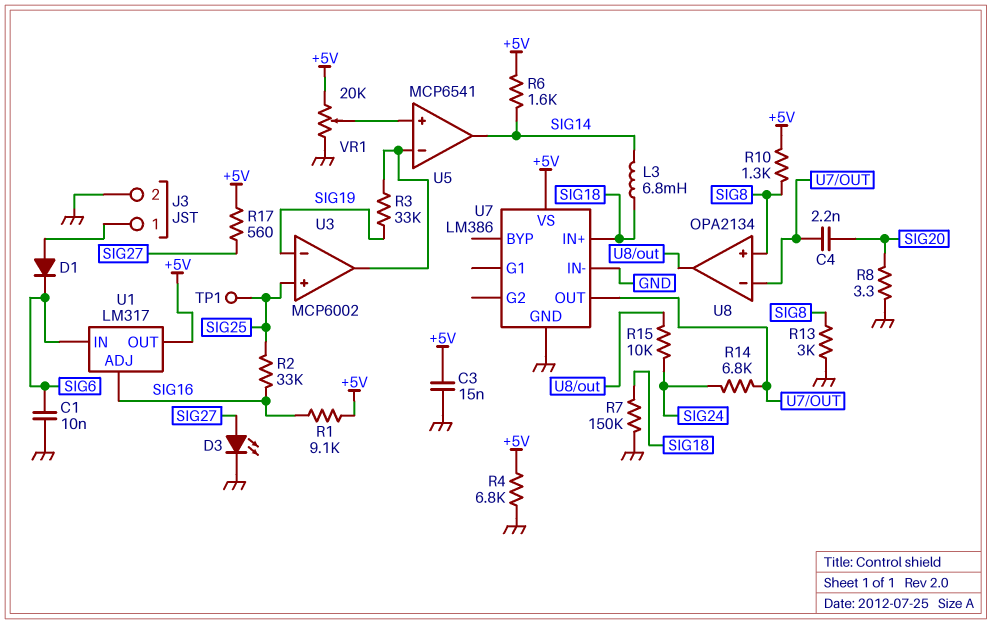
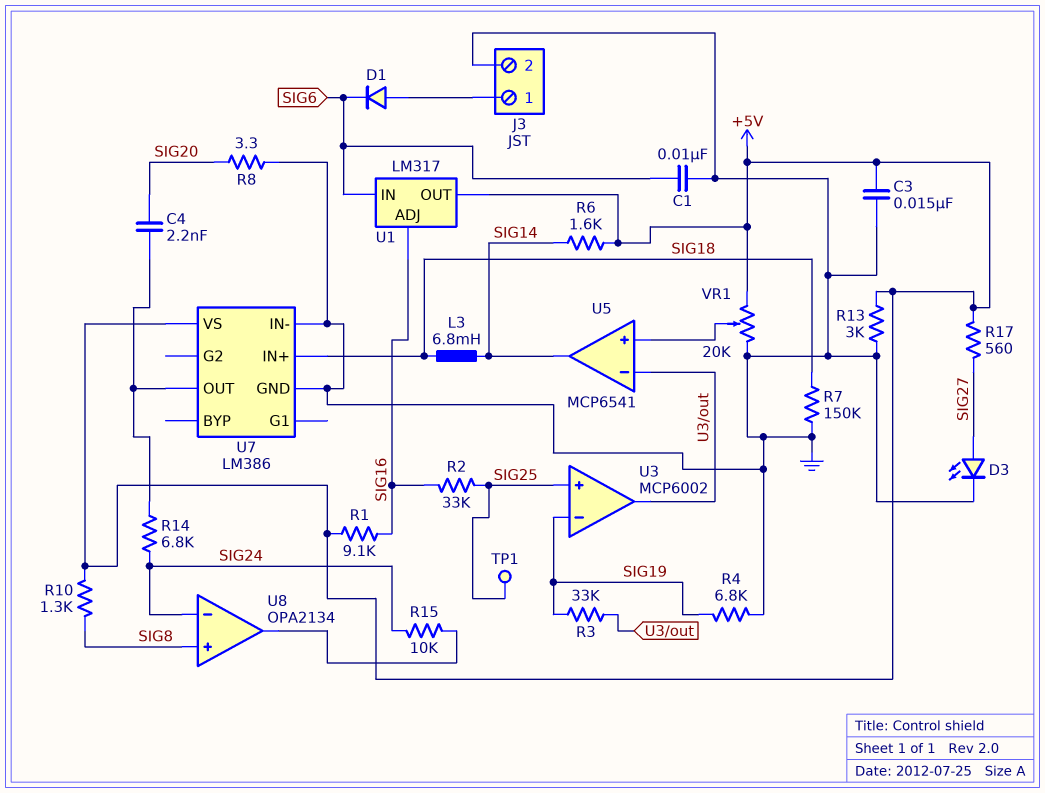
R4: 6.8k (+5V, GND) -> 6.8k (GND, SIG19)
R13: 3k (GND, SIG8) -> 3k (+5V, GND)
U8 pin in-: U7/OUT -> SIG24

